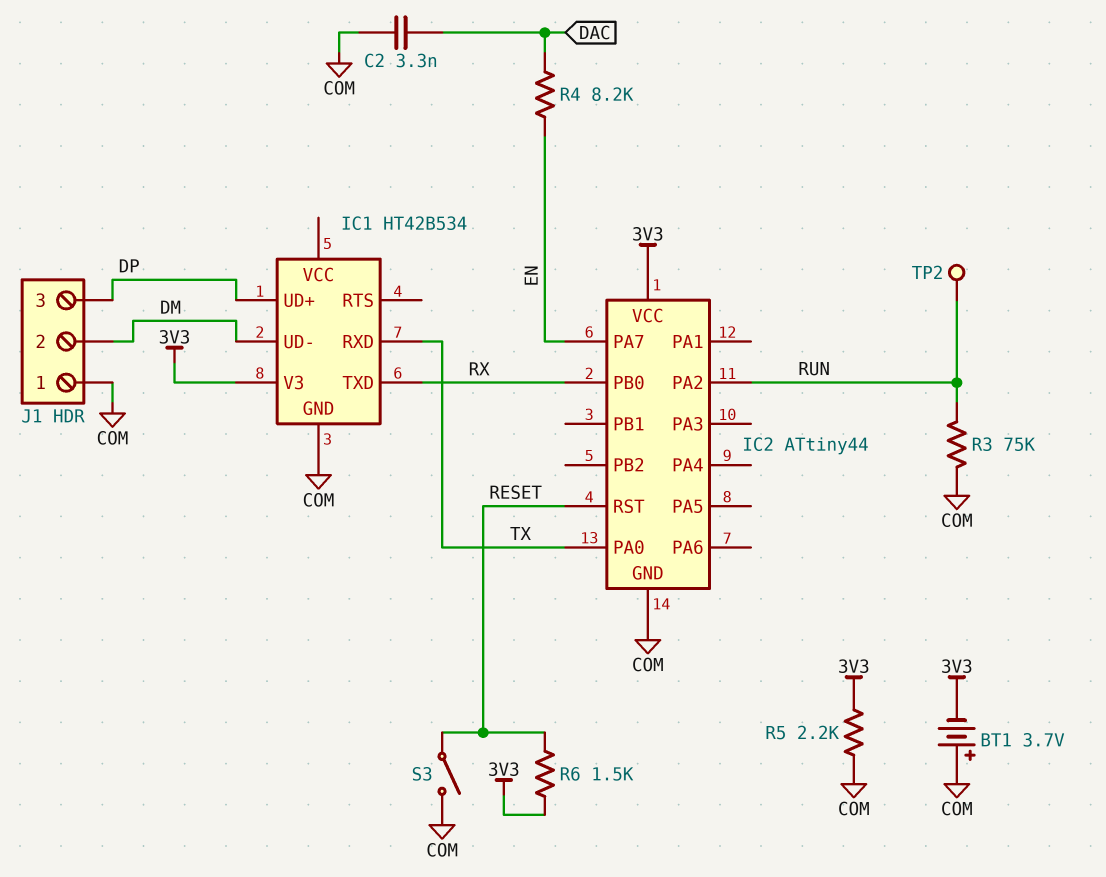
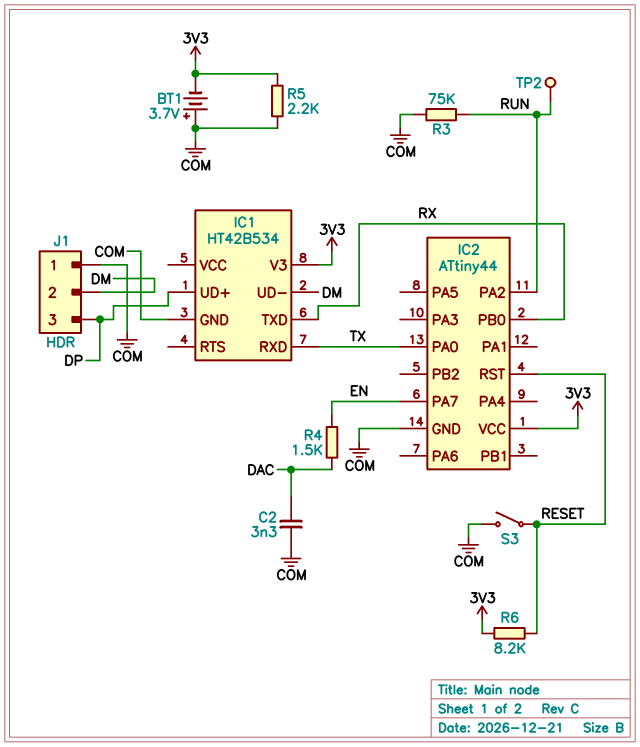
R4: 8.2k (DAC, EN) -> 1.5k (DAC, EN)
R6: 1.5k (3V3, RESET) -> 8.2k (3V3, RESET)

